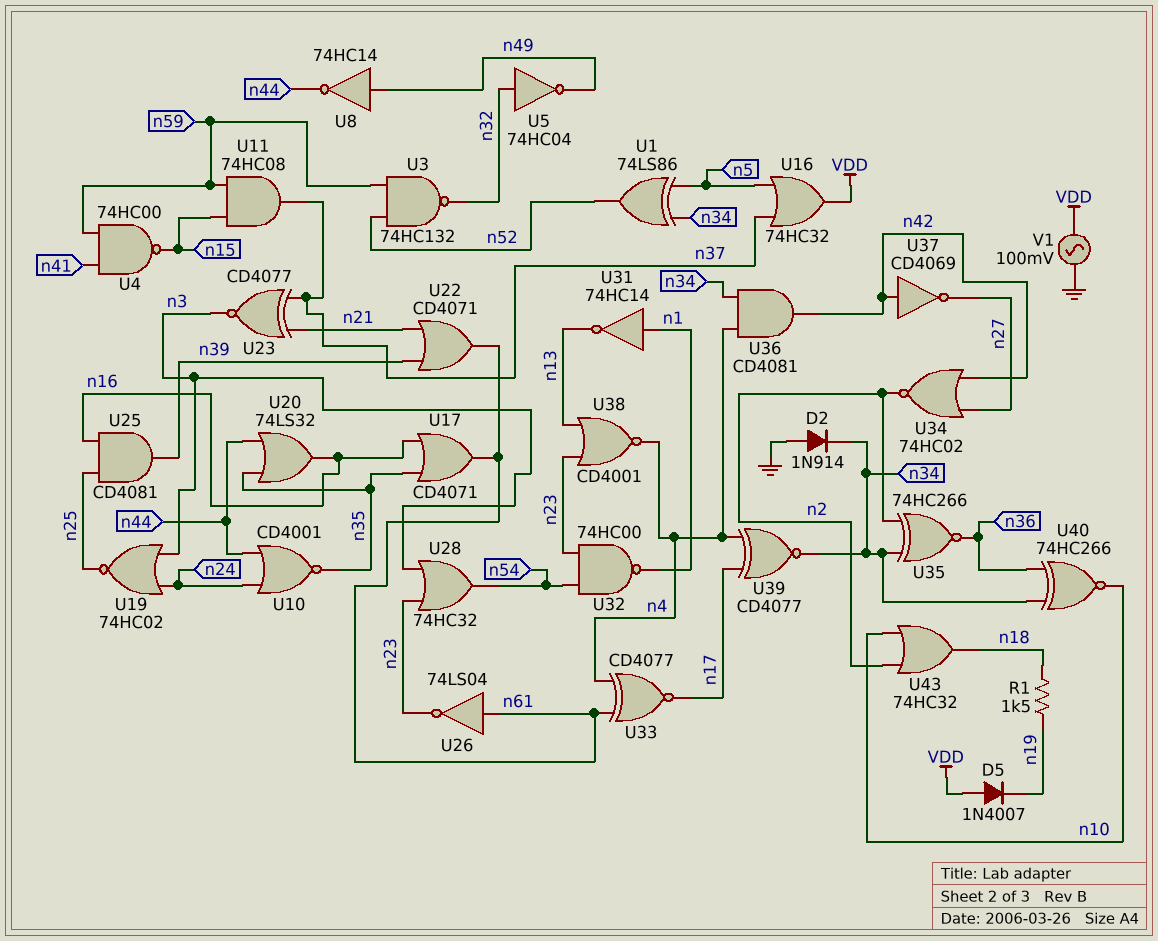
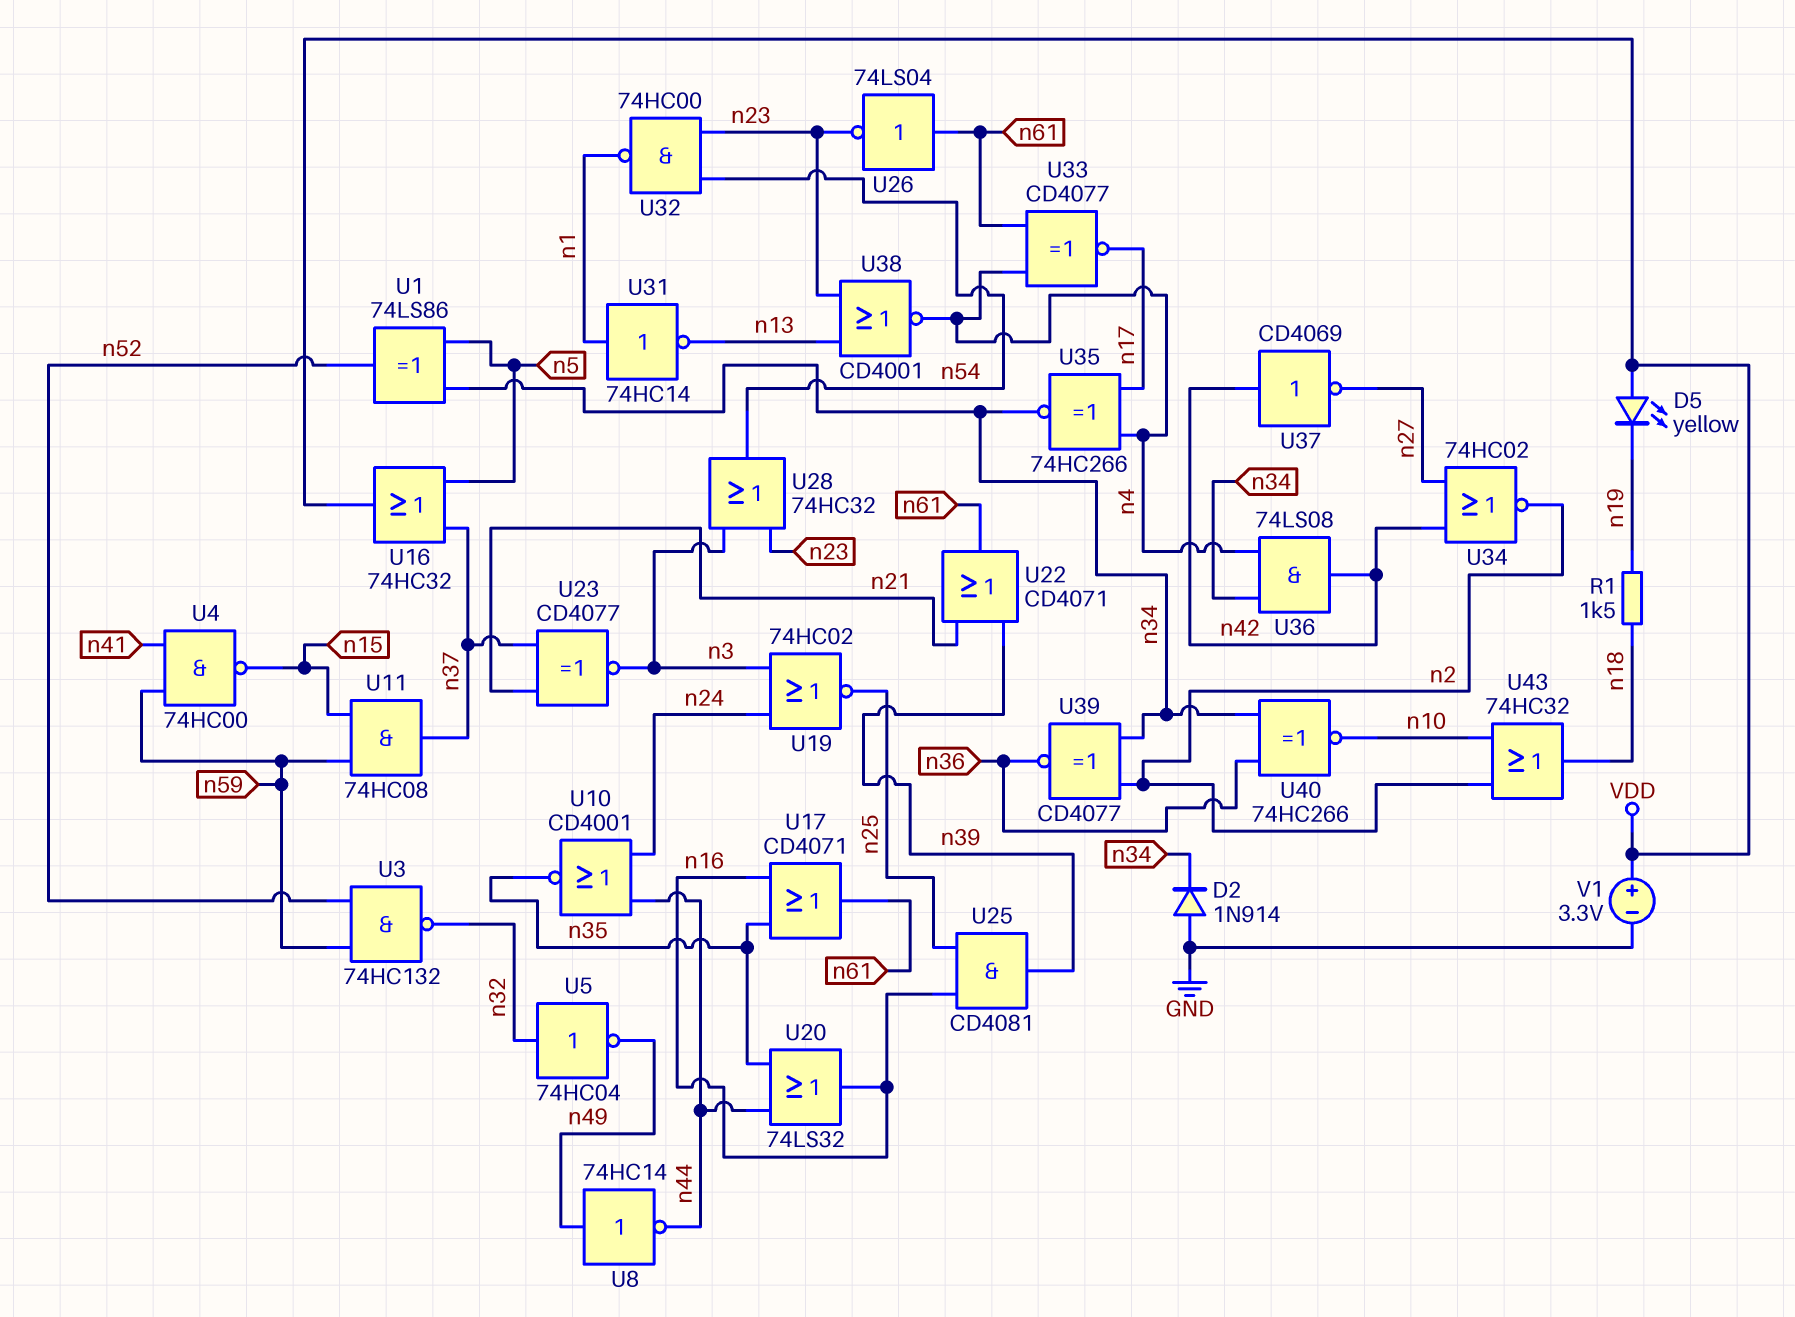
D5: diode 1N4007 (A VDD, K n19) -> LED yellow (A VDD, K n19)
U35: XNOR 74HC266 (in n2, in n34, out n36) -> XNOR 74HC266 (in n4, in n17, out n34)
U36: AND CD4081 (in n4, in n34, out n42) -> AND 74LS08 (in n4, in n34, out n42)
U39: XNOR CD4077 (in n4, in n17, out n34) -> XNOR CD4077 (in n2, in n34, out n36)
V1: AC 100mV (GND, VDD) -> 3.3V (plus VDD, minus GND)

